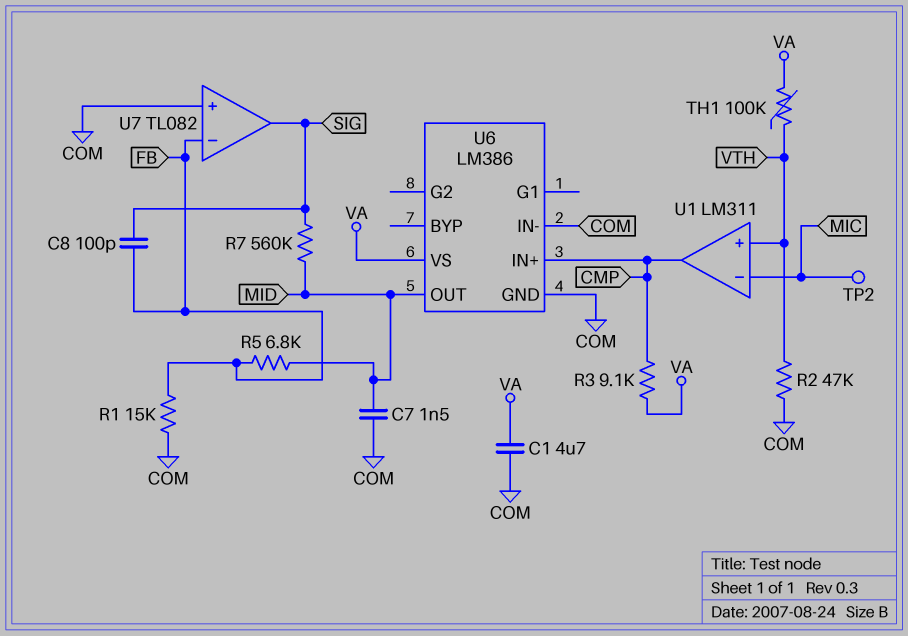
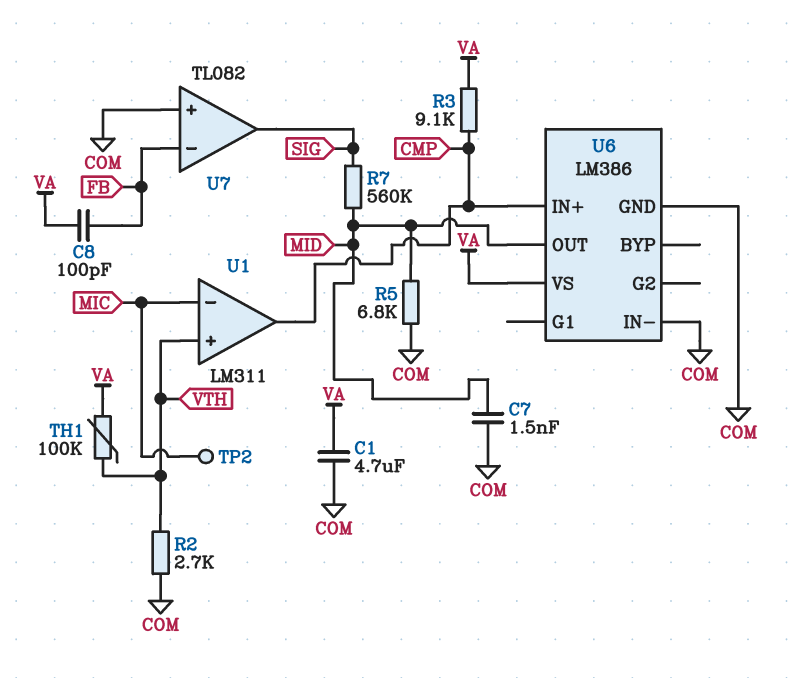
C8: 100pF (FB, SIG) -> 100pF (FB, VA)
R1: 15k (COM, FB) -> none
R2: 47k (COM, VTH) -> 2.7k (COM, VTH)
R5: 6.8k (FB, MID) -> 6.8k (COM, MID)

